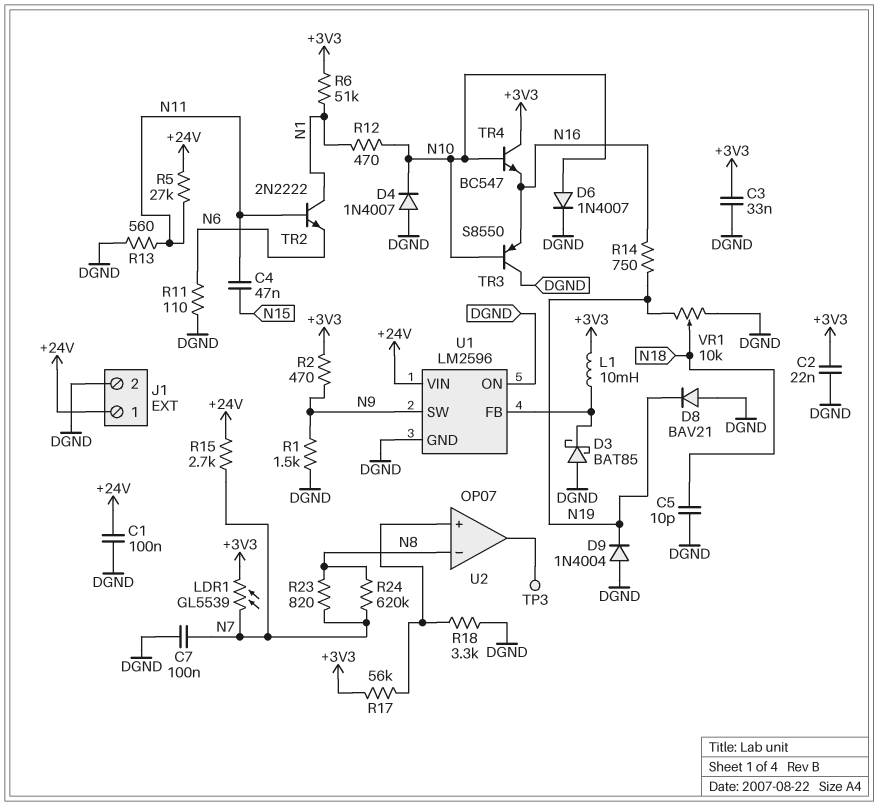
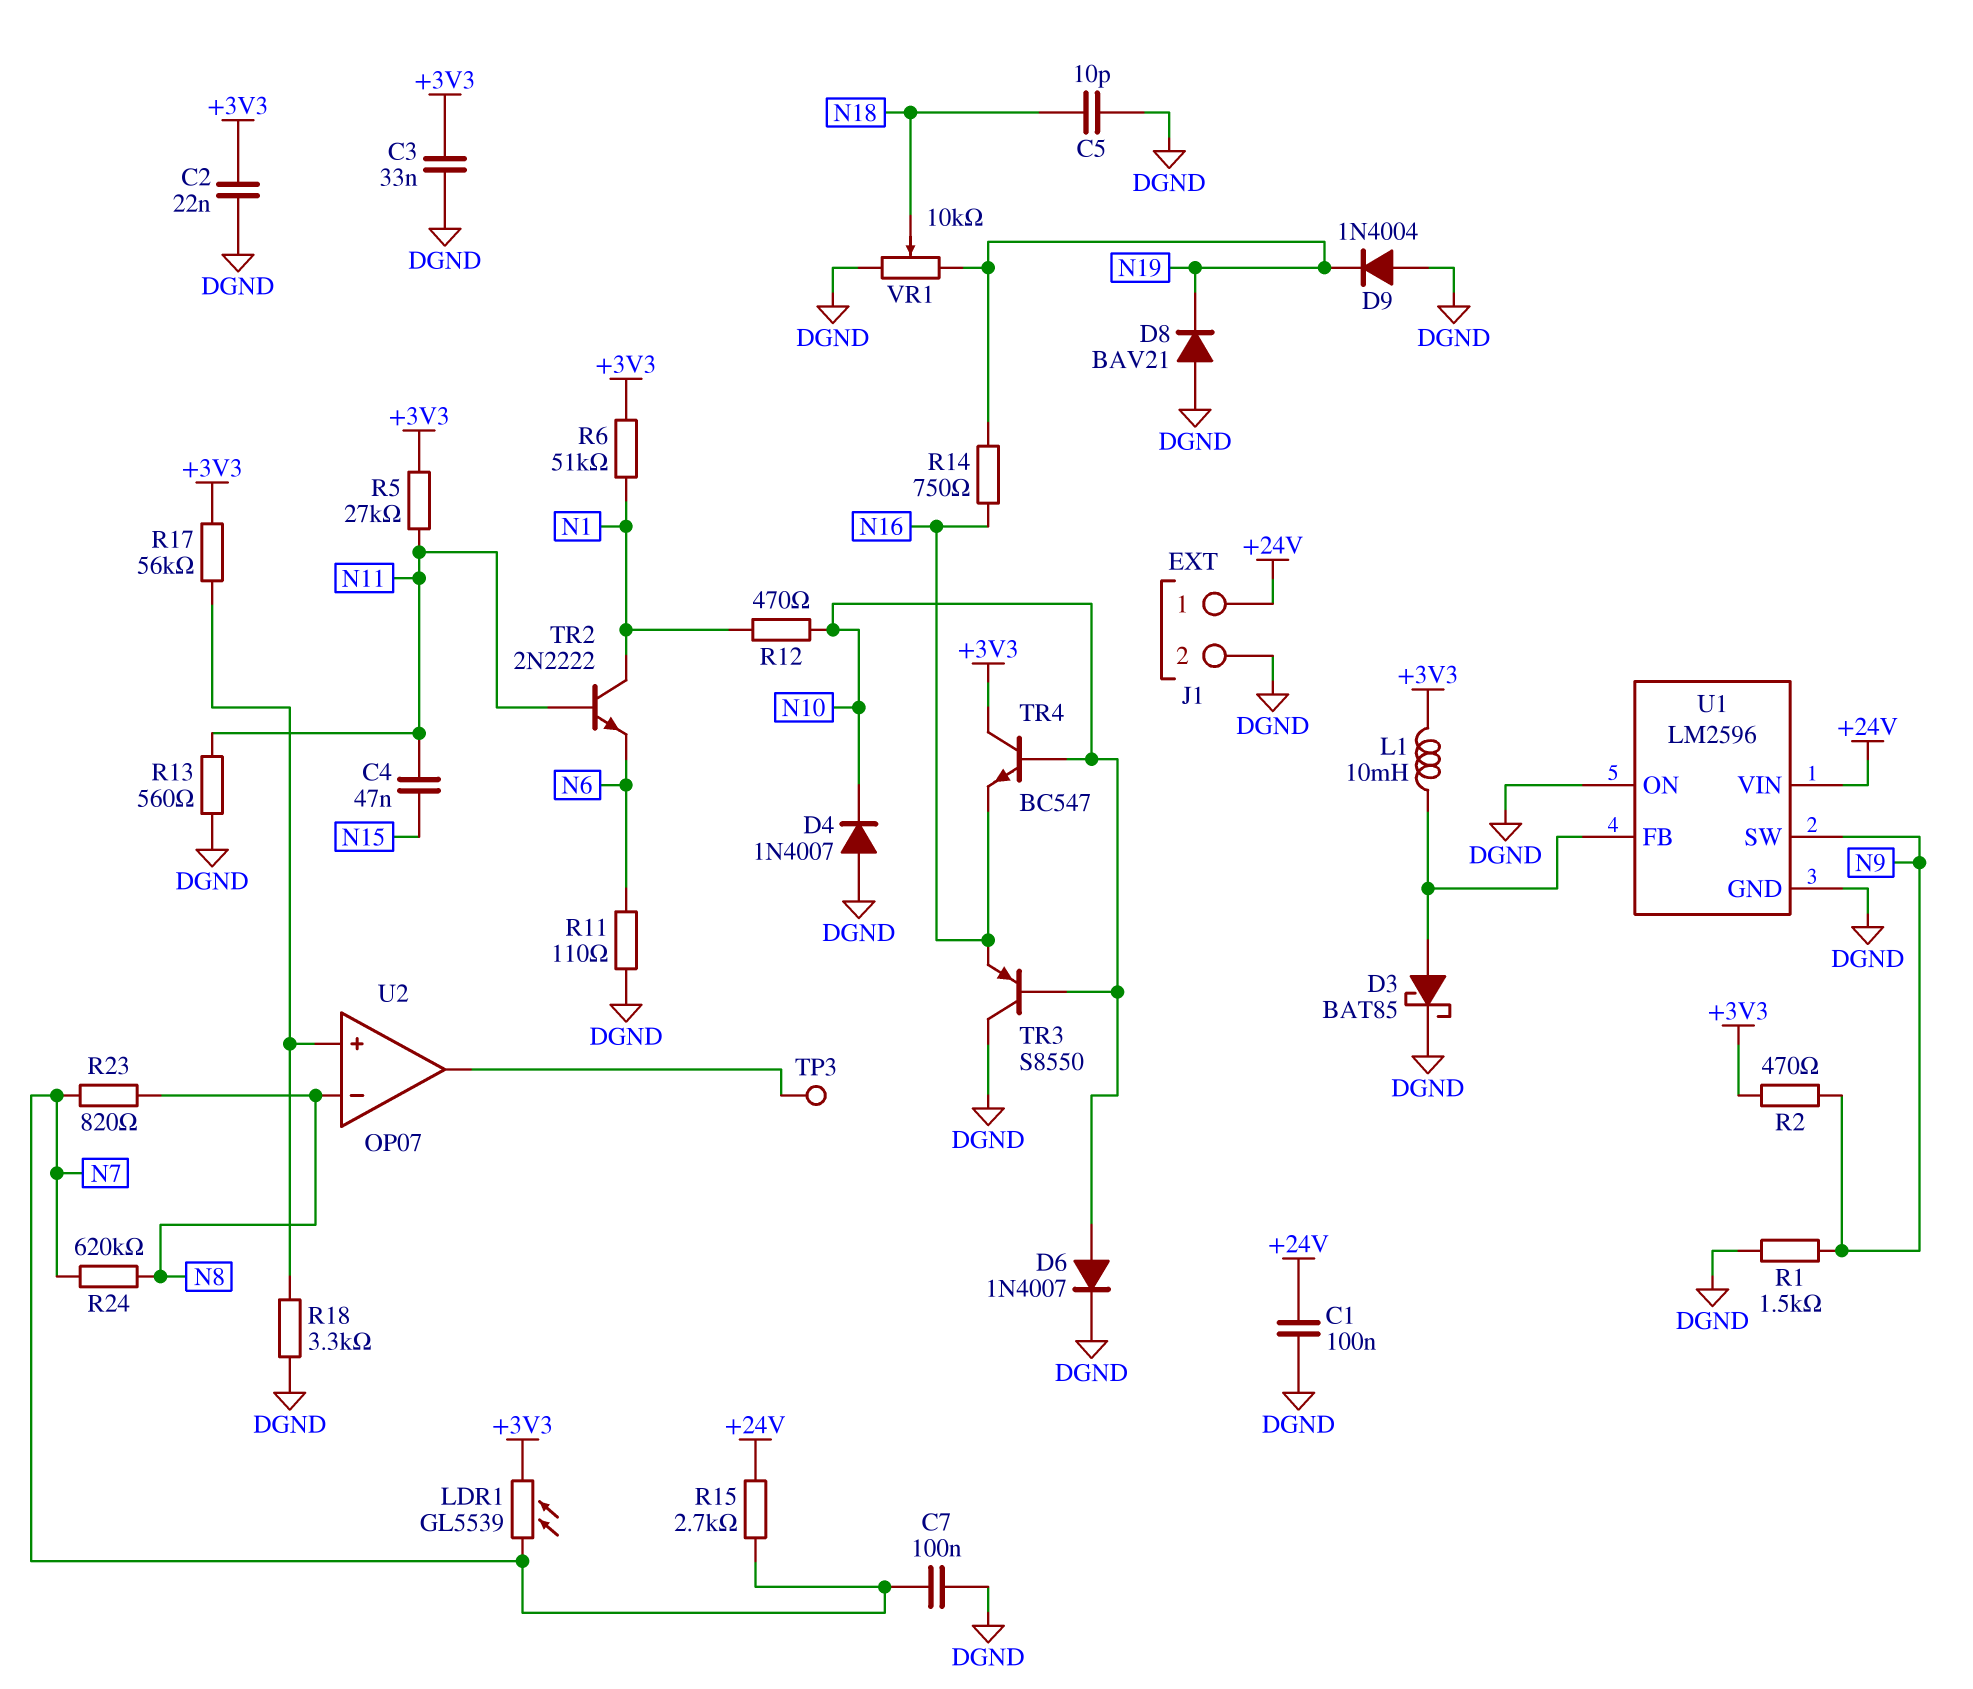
D3: schottky BAT85 (A DGND, K U1/FB) -> schottky BAT85 (A U1/FB, K DGND)
R5: 27k (+24V, N11) -> 27k (+3V3, N11)

